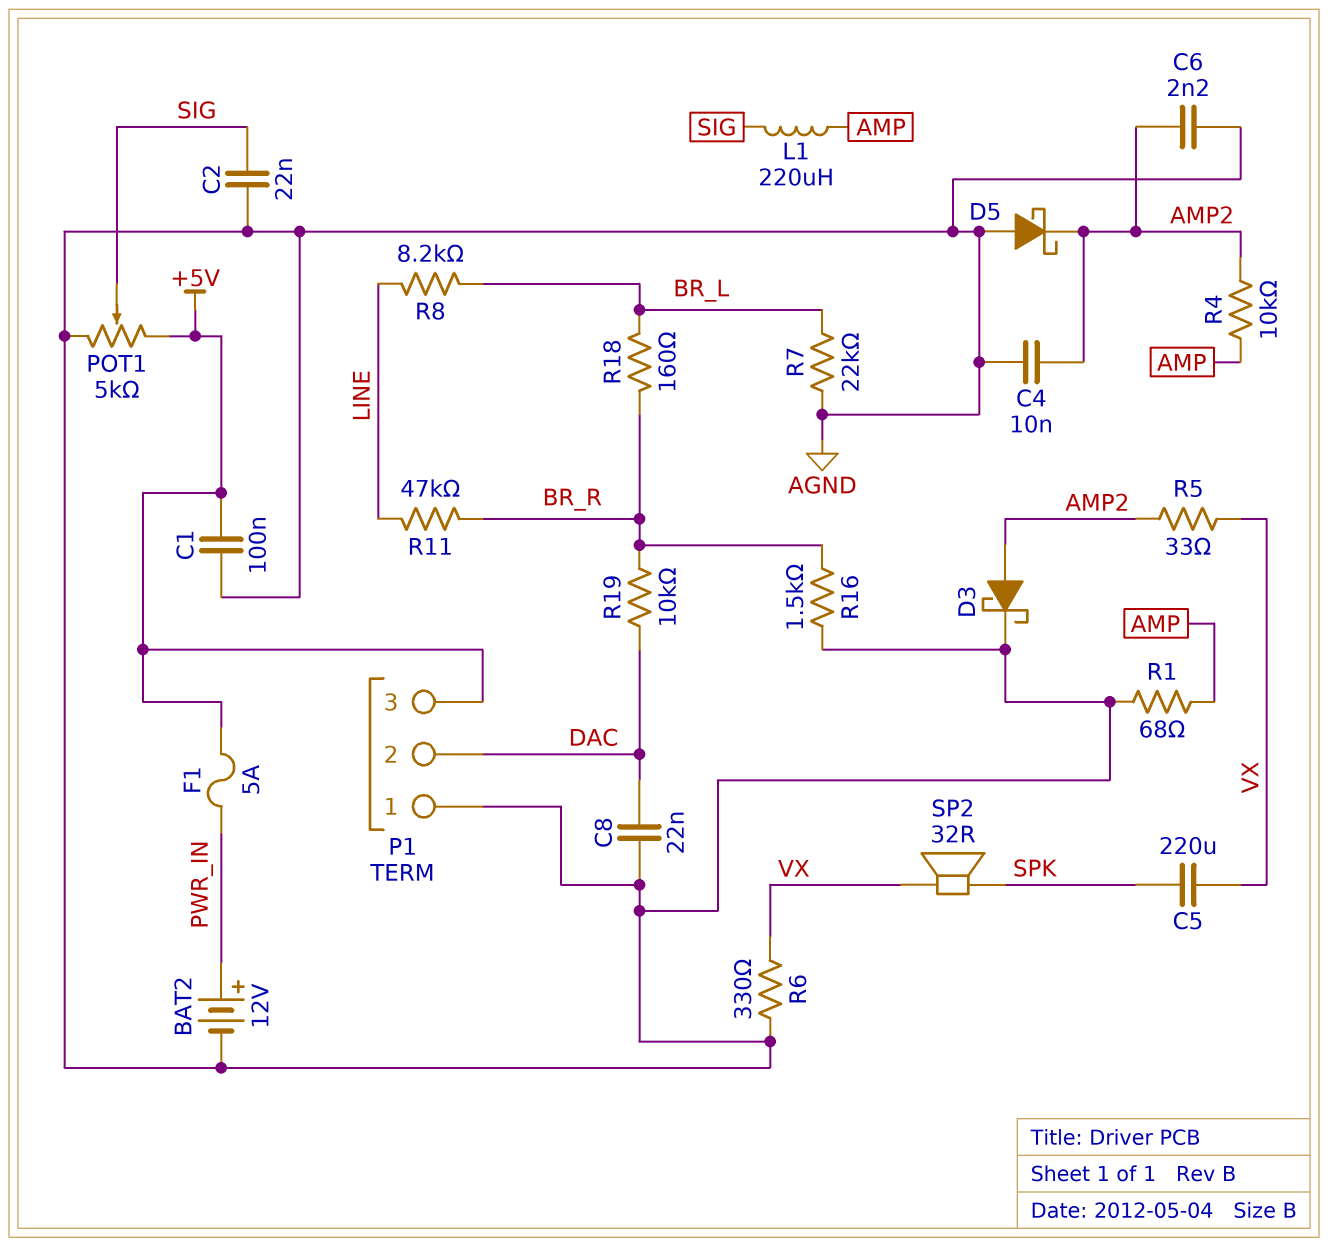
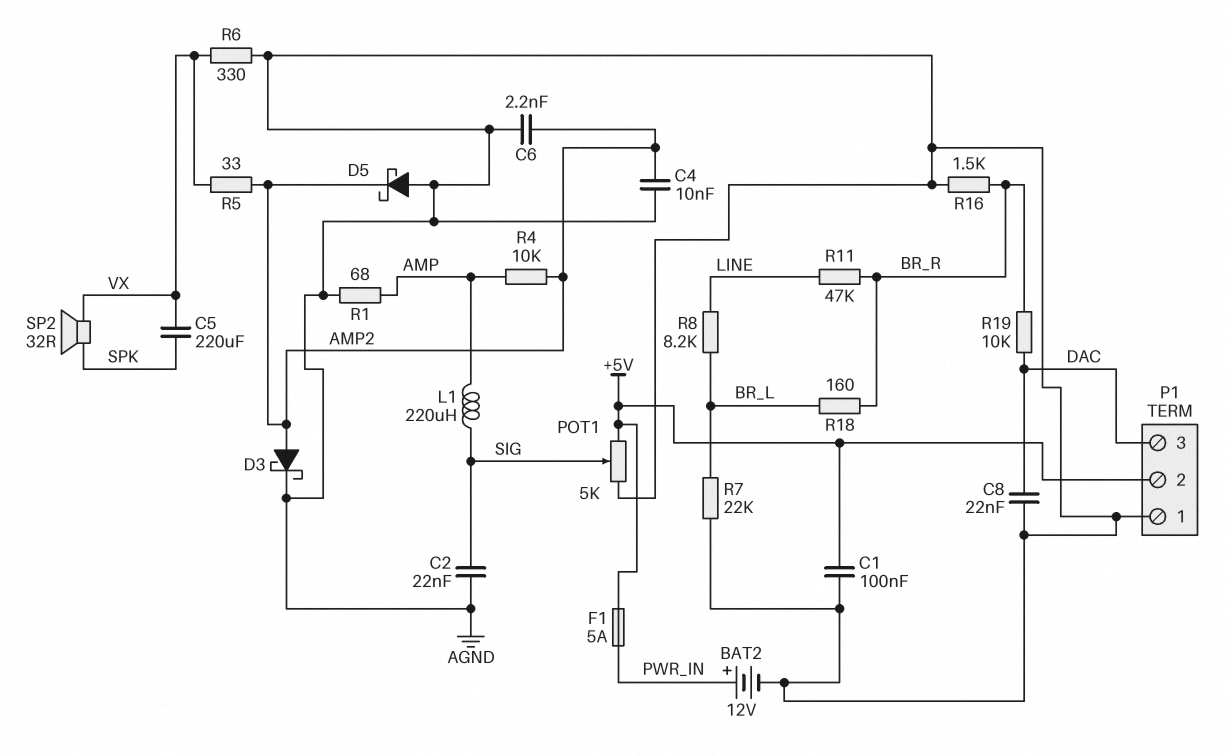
P1 pin 2: DAC -> +5V
P1 pin 3: +5V -> DAC

